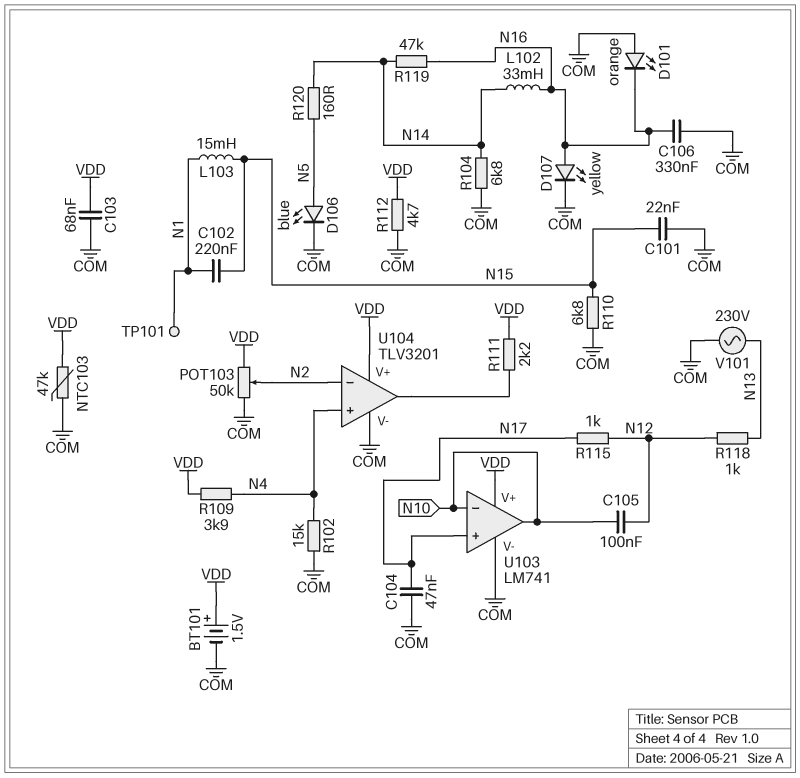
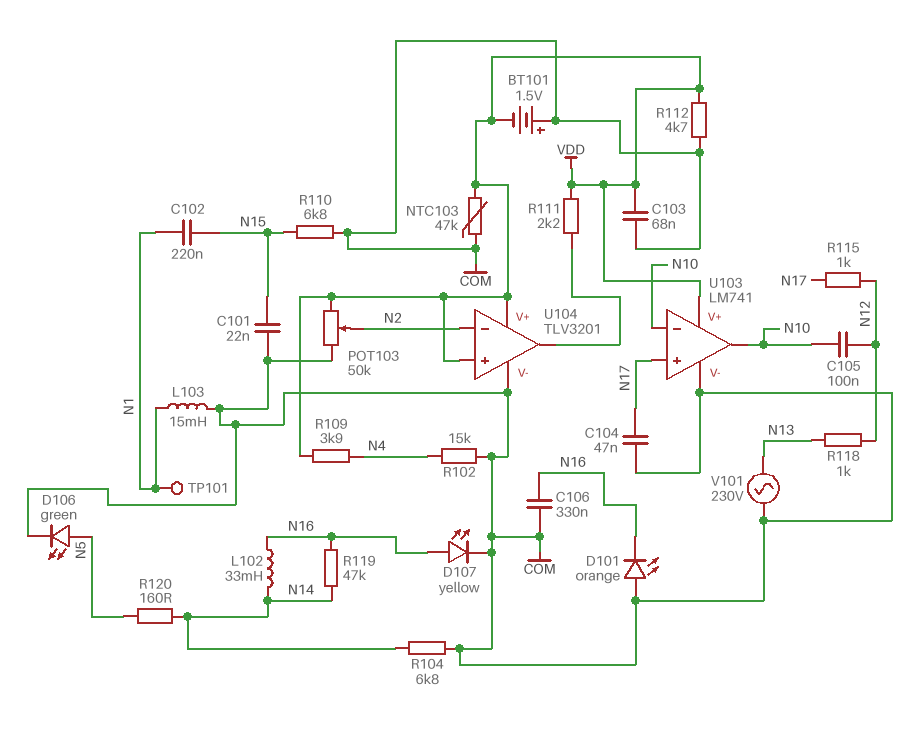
BT101: 1.5V (plus VDD, minus COM) -> 1.5V (plus COM, minus VDD)
D106: LED blue (A N5, K COM) -> LED green (A N5, K COM)
L103: 15mH (N1, N15) -> 15mH (COM, N1)
U104 pin in+: N4 -> VDD

